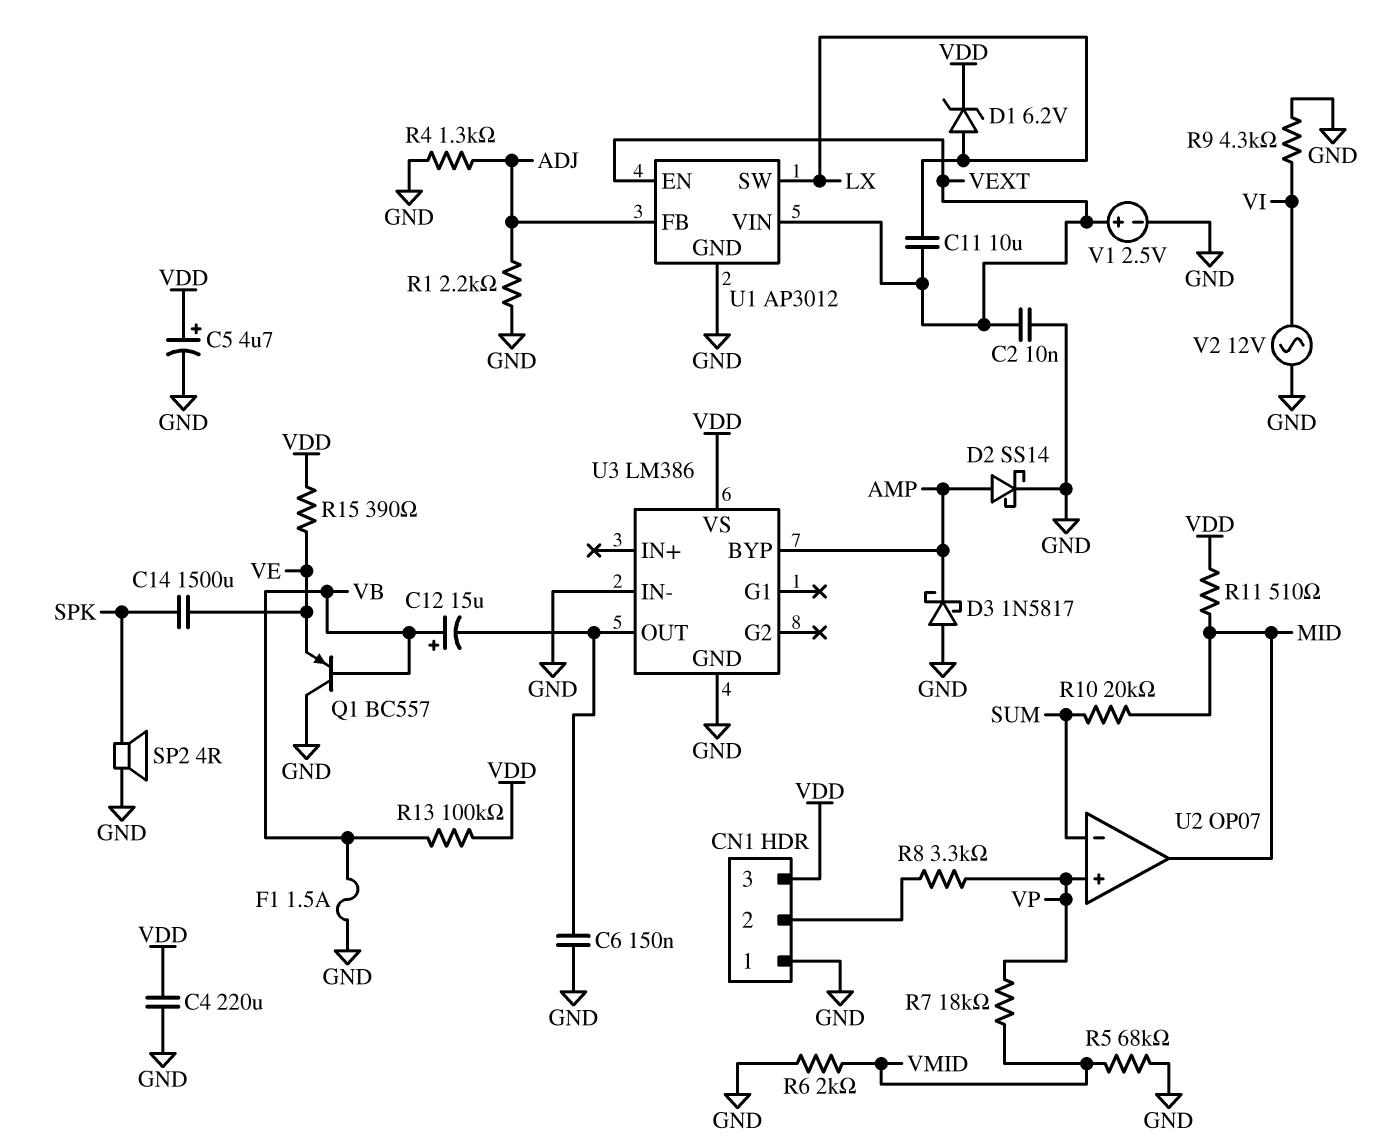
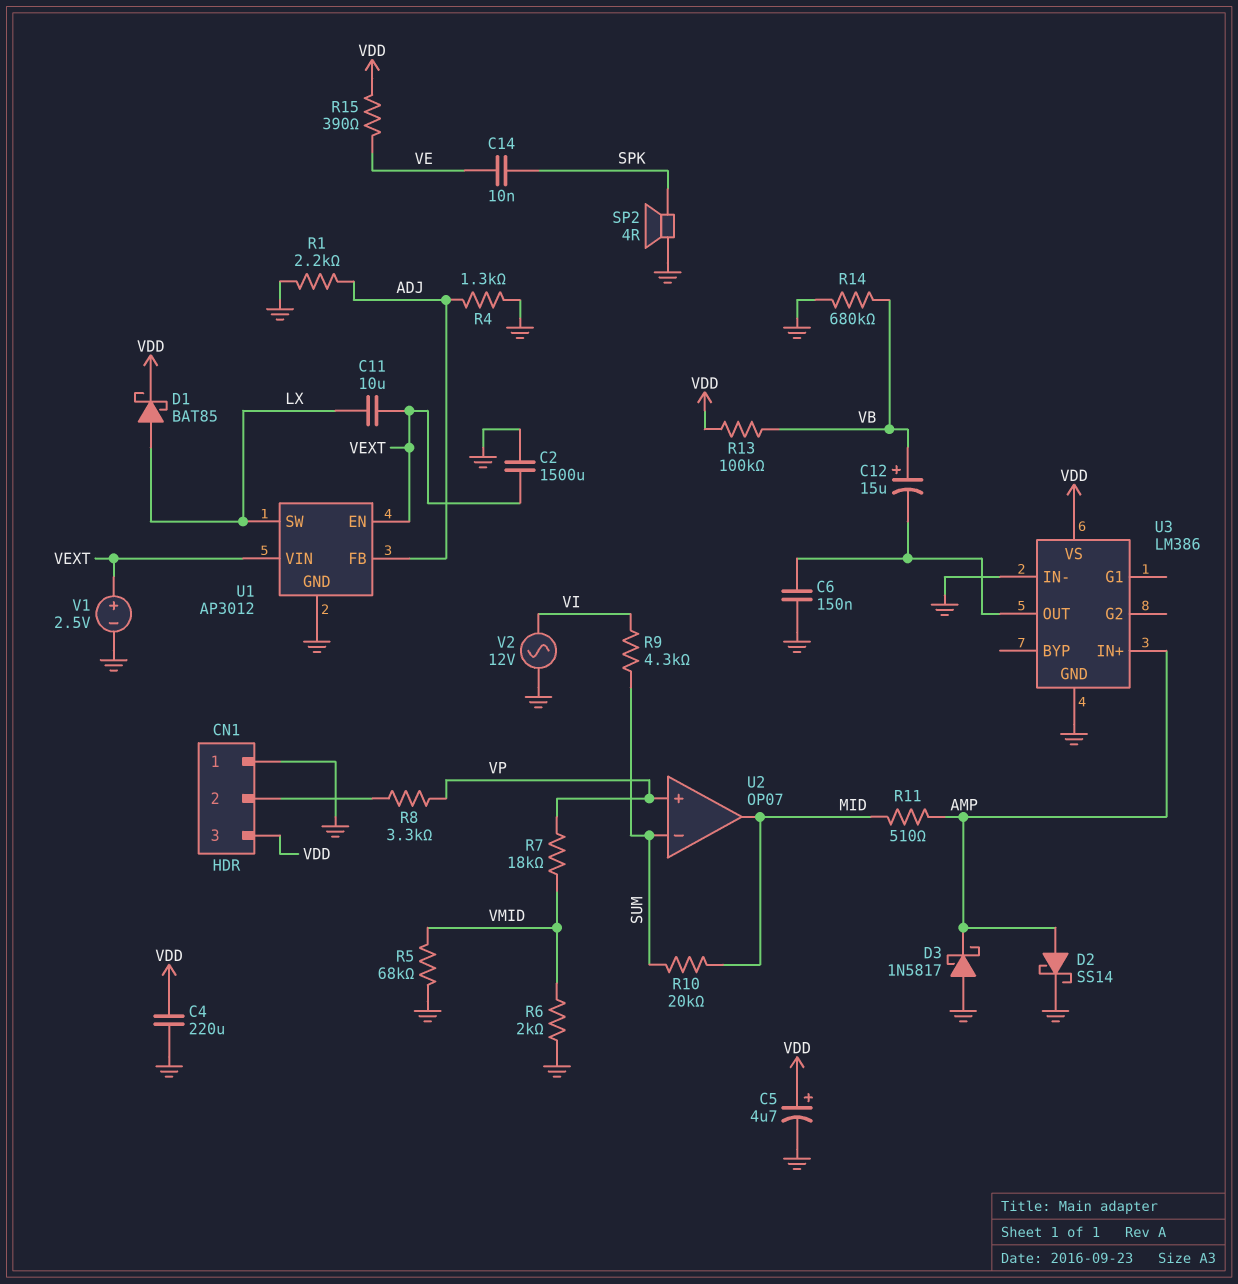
C2: 10nF (GND, VEXT) -> 1500uF (GND, VEXT)
C14: 1500uF (SPK, VE) -> 10nF (SPK, VE)
D1: zener 6.2V (A LX, K VDD) -> schottky BAT85 (A LX, K VDD)
F1: 1.5A (GND, VB) -> none
Q1: PNP BC557 (B VB, C GND, E VE) -> none
R9: 4.3k (GND, VI) -> 4.3k (SUM, VI)
R11: 510 (MID, VDD) -> 510 (AMP, MID)
R14: none -> 680k (GND, VB)
U3 pin BYP: AMP -> none
U3 pin IN+: none -> AMP

